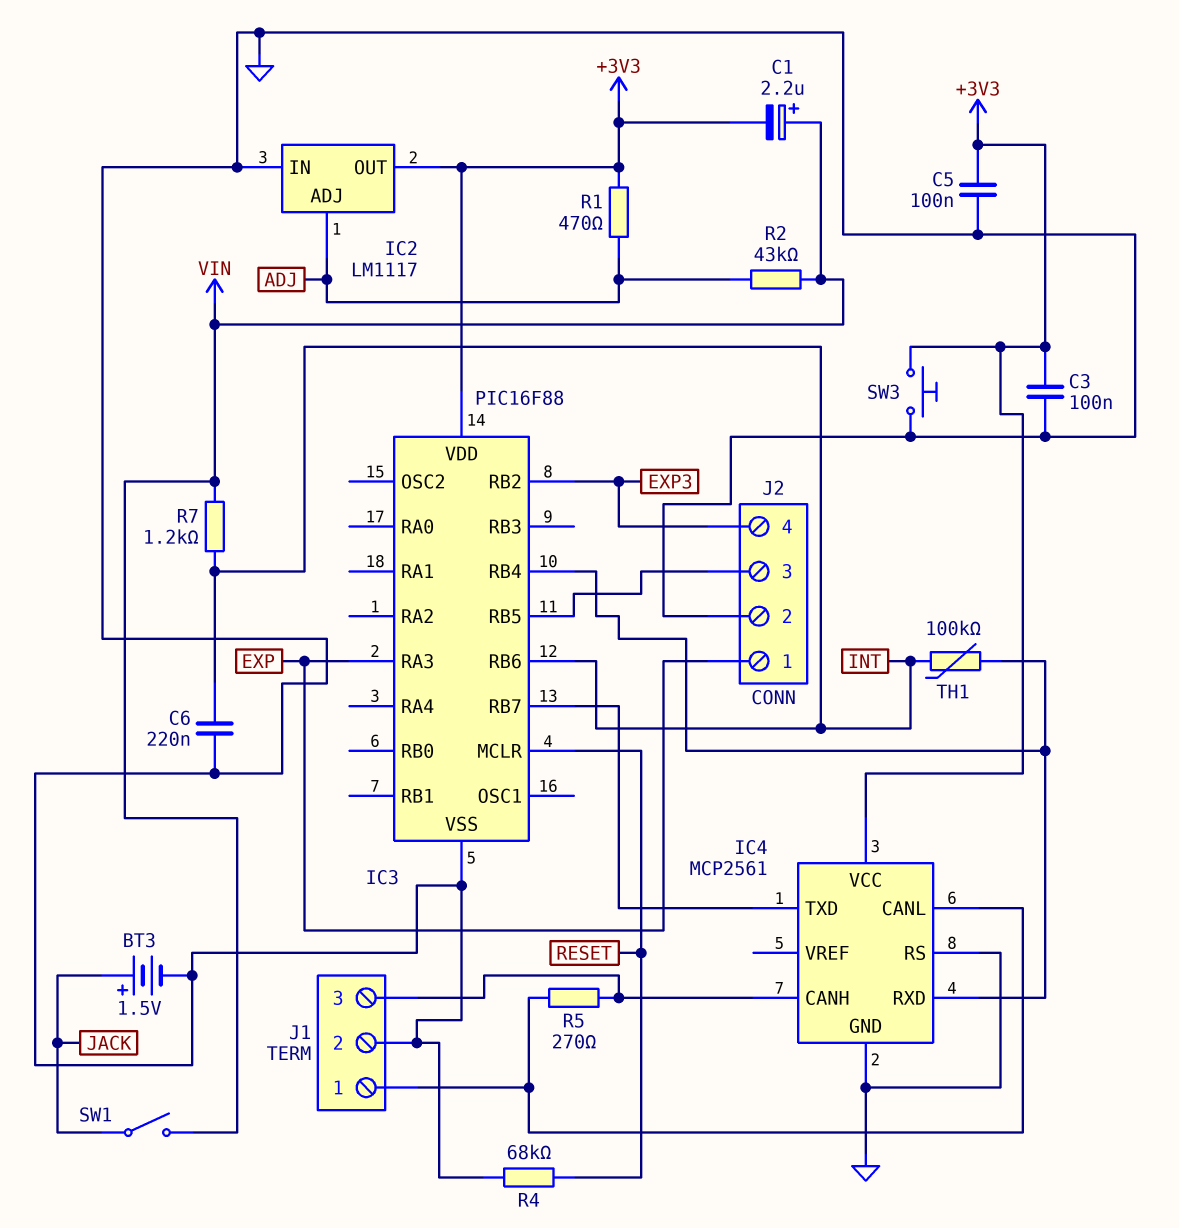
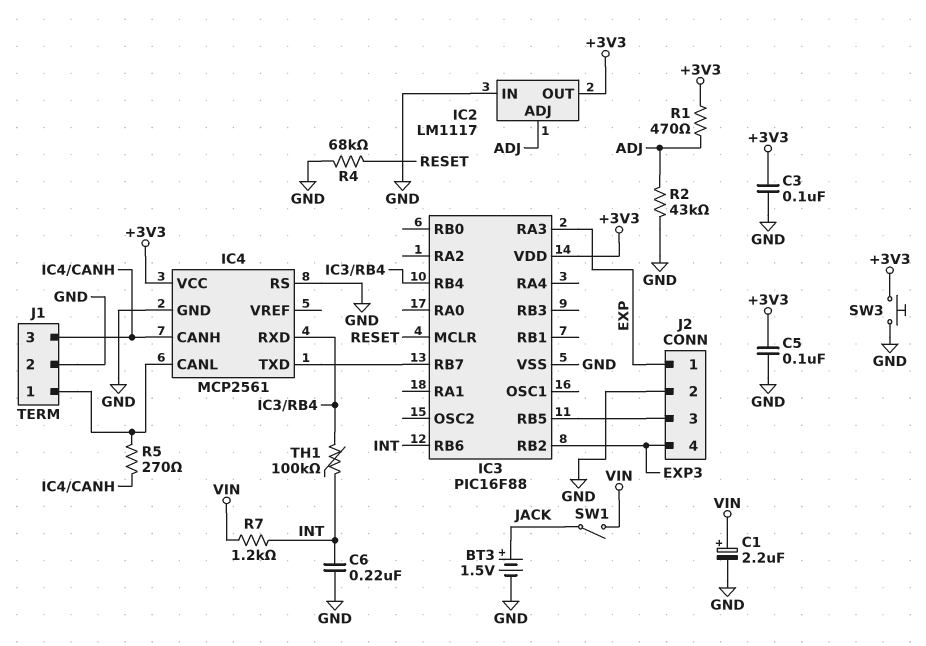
C1: 2.2uF (plus VIN, minus +3V3) -> 2.2uF (plus VIN, minus GND)
R2: 43k (ADJ, VIN) -> 43k (ADJ, GND)

